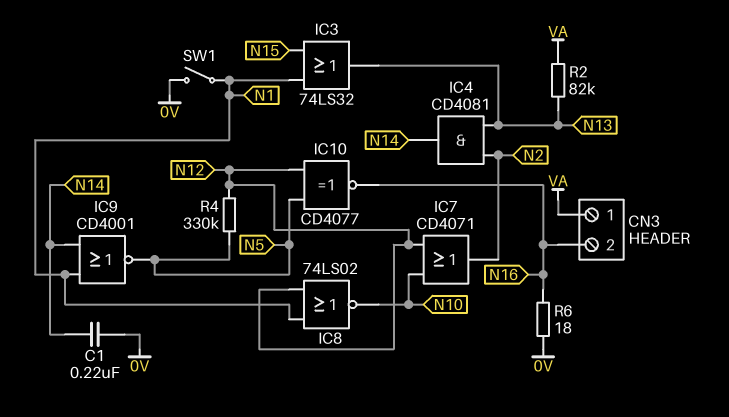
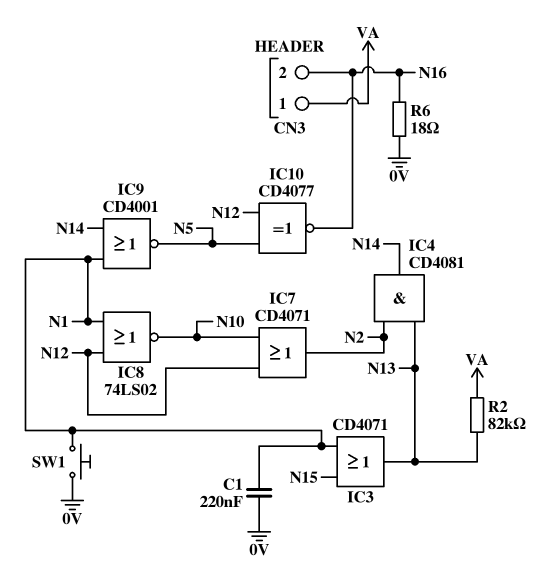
C1: 220nF (0V, N14) -> 220nF (0V, N1)
IC3: OR 74LS32 (in N1, in N15, out N13) -> OR CD4071 (in N1, in N15, out N13)
R4: 330k (N5, N12) -> none
SW1: switch (0V, N1) -> button (0V, N1)

